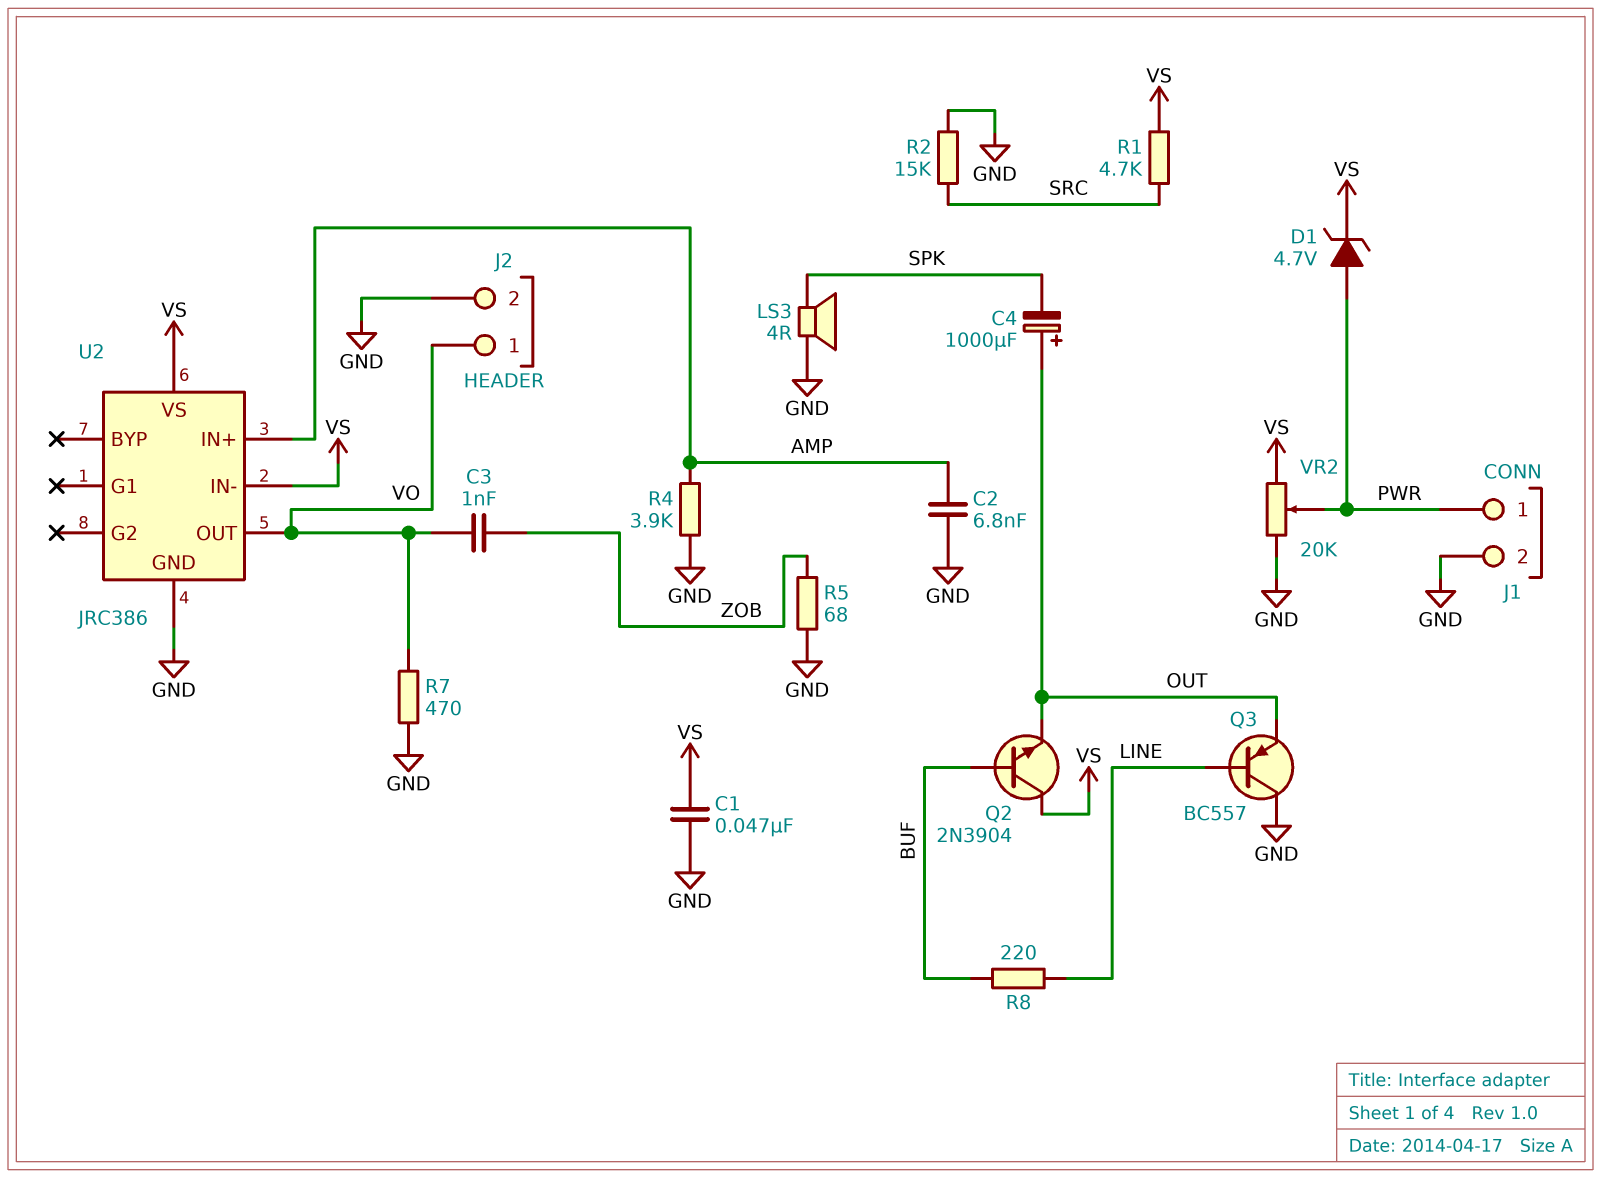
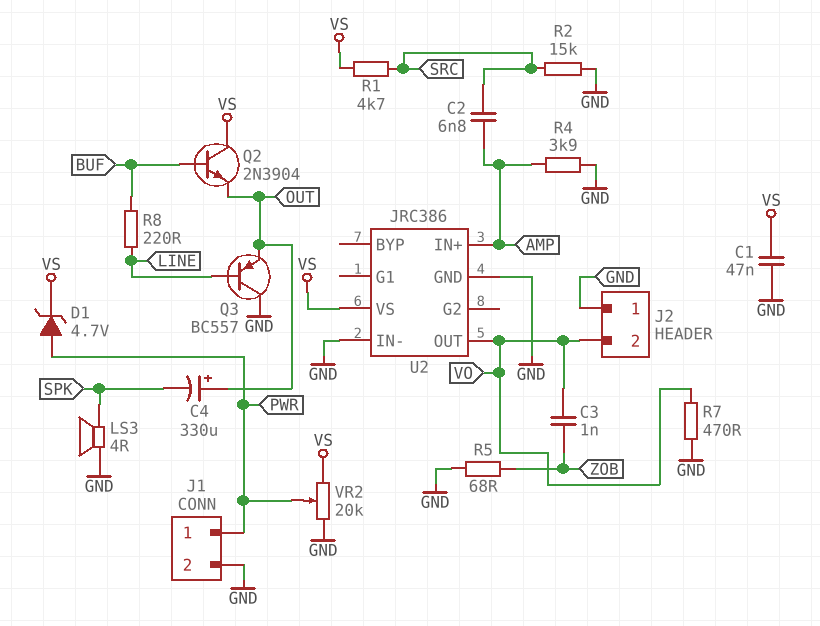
C2: 6.8nF (AMP, GND) -> 6.8nF (AMP, SRC)
C4: 1000uF (plus OUT, minus SPK) -> 330uF (plus OUT, minus SPK)
J2 pin 1: VO -> GND
J2 pin 2: GND -> VO
U2 pin IN-: VS -> GND

